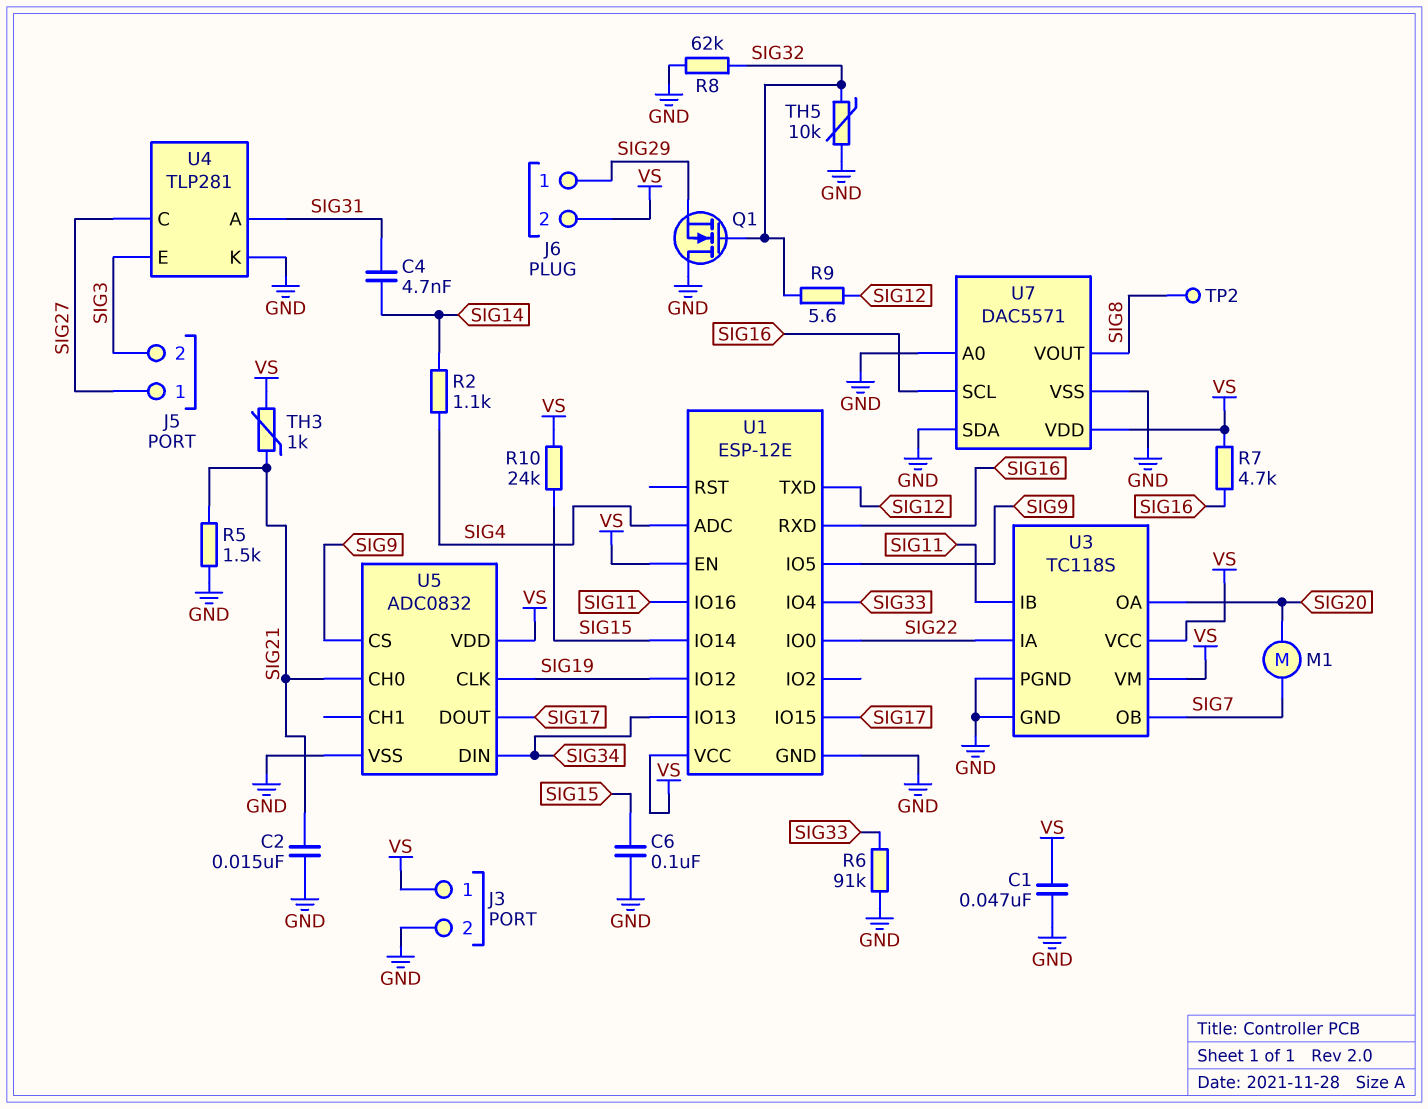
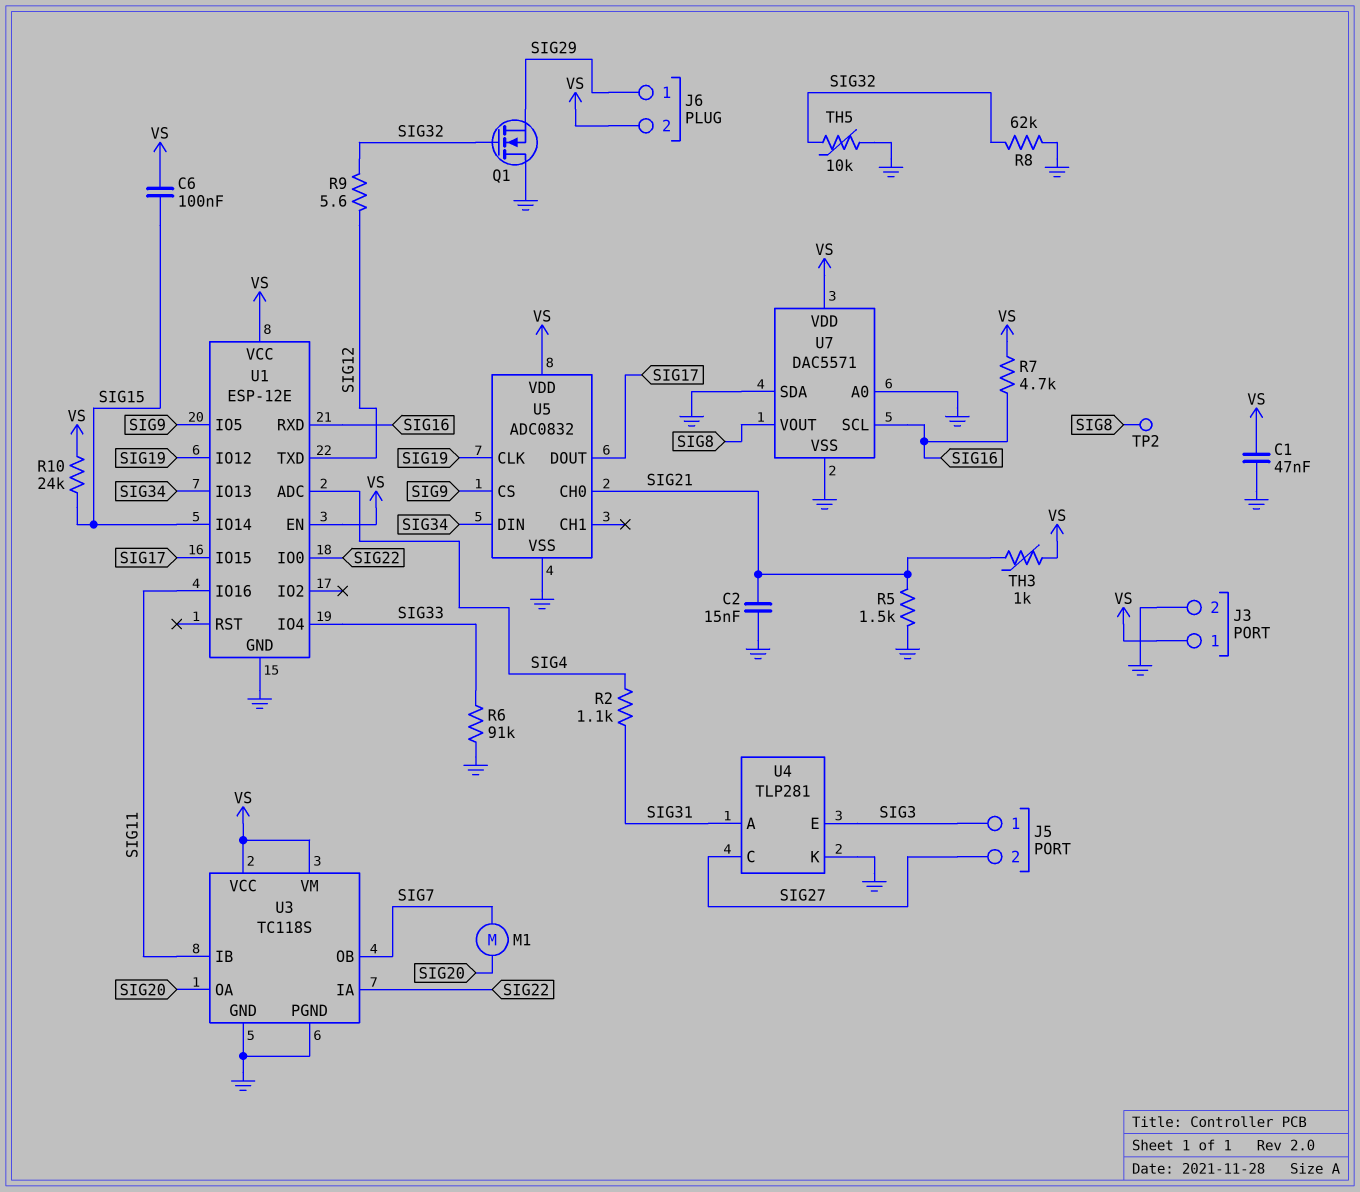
C4: 4.7nF (SIG14, SIG31) -> none
C6: 100nF (GND, SIG15) -> 100nF (SIG15, VS)
J5 pin 1: SIG27 -> SIG3
J5 pin 2: SIG3 -> SIG27
R2: 1.1k (SIG4, SIG14) -> 1.1k (SIG4, SIG31)

